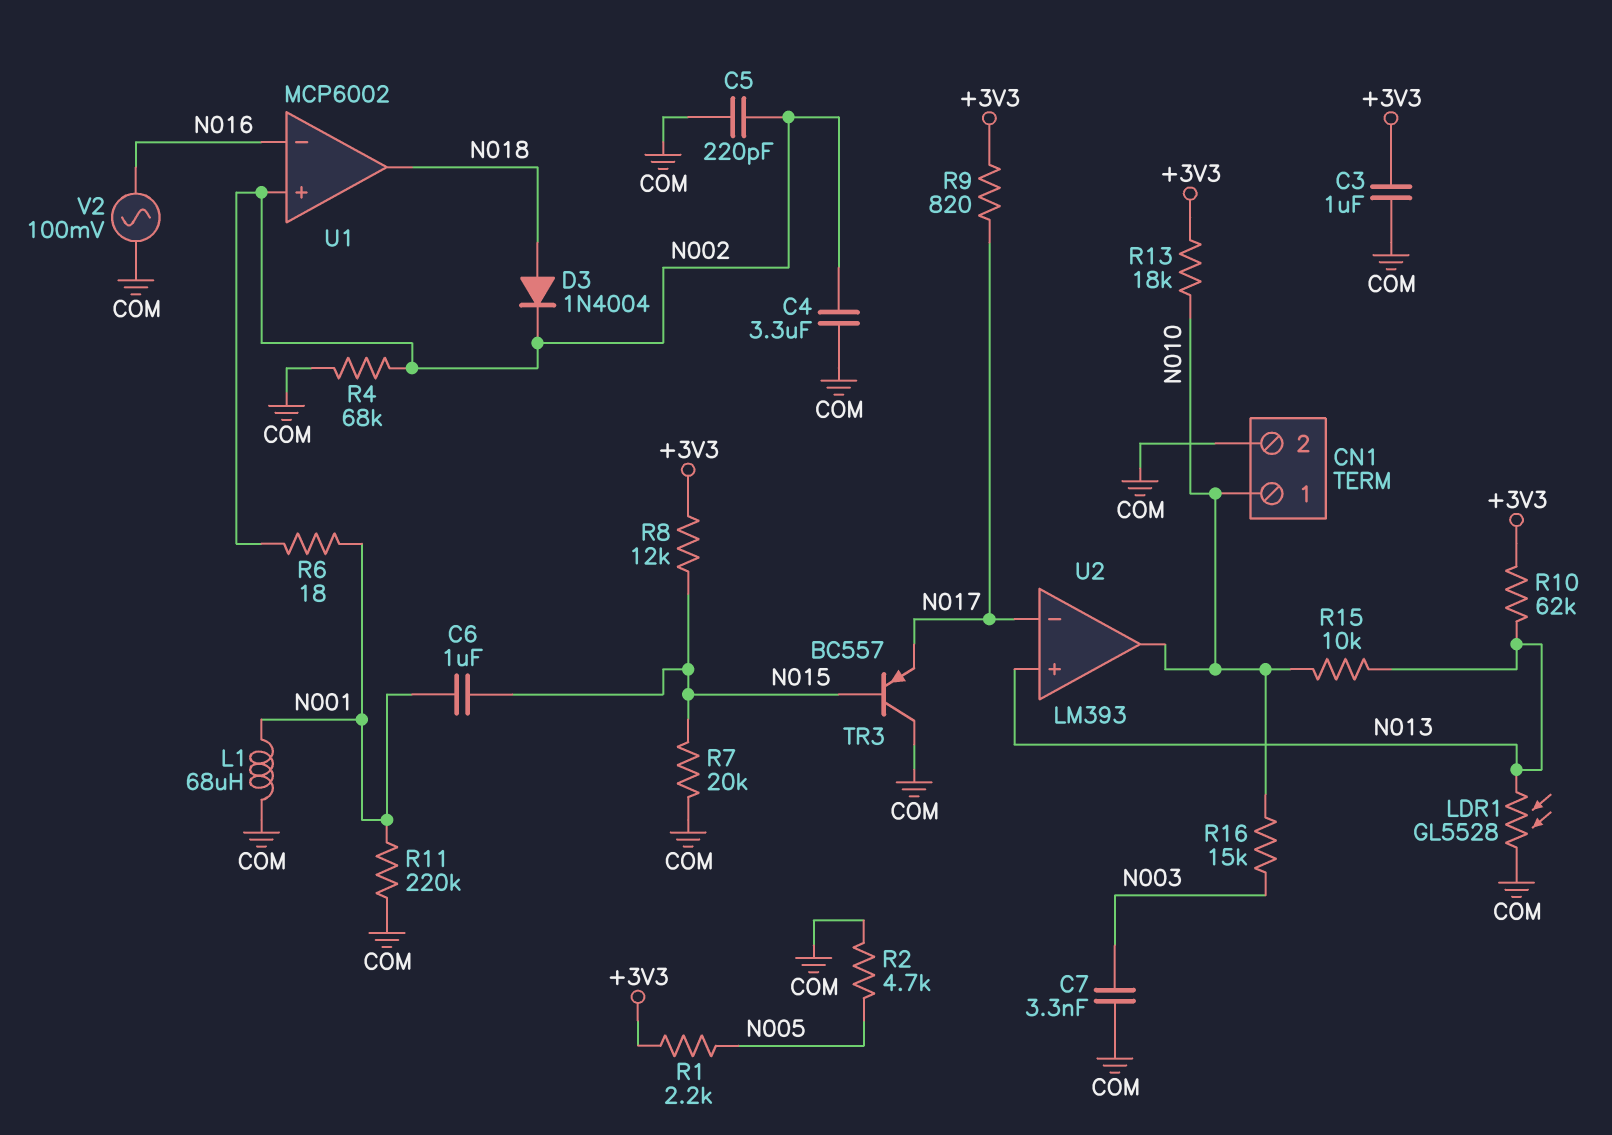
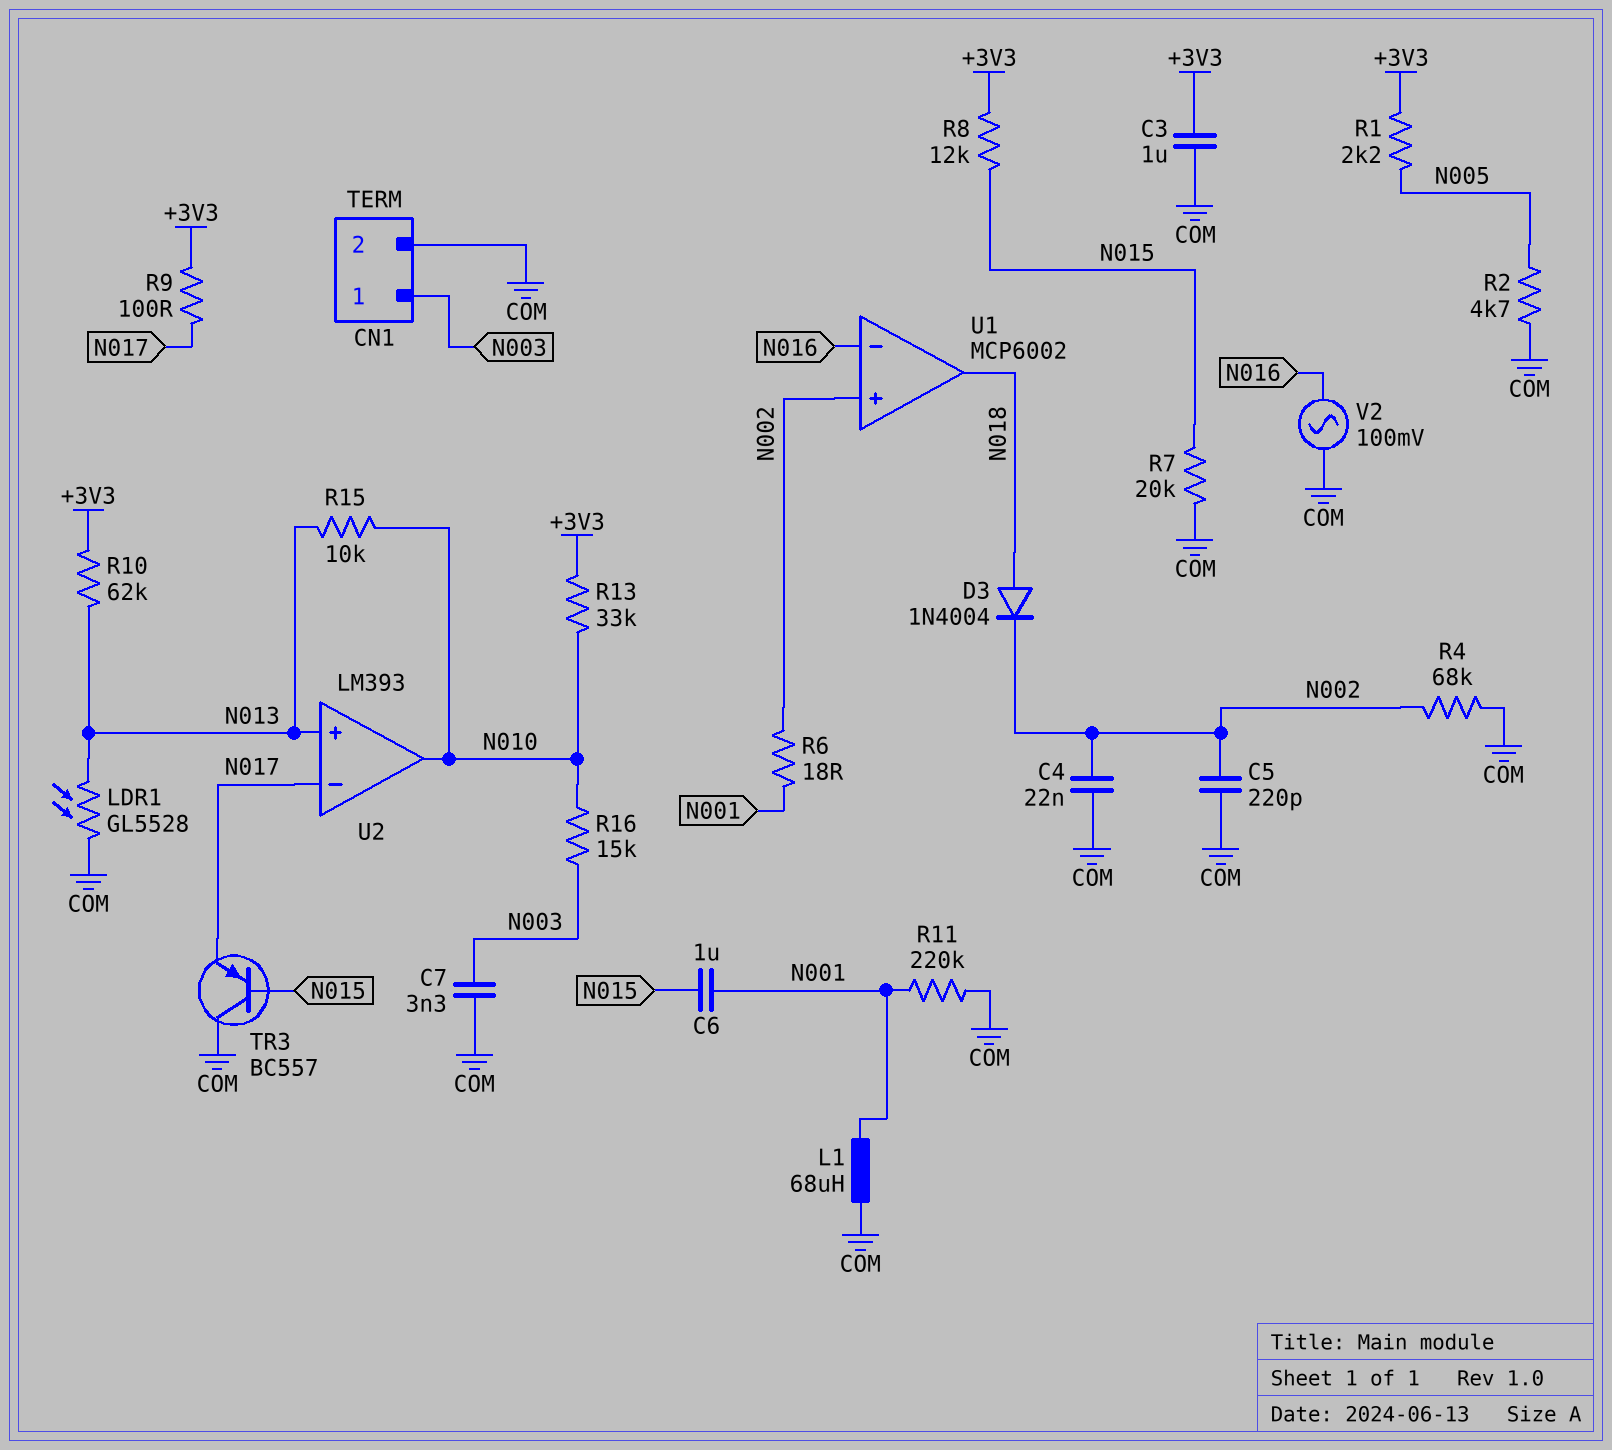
C4: 3.3uF (COM, N002) -> 22nF (COM, N002)
CN1 pin 1: N010 -> N003
R9: 820 (+3V3, N017) -> 100 (+3V3, N017)
R13: 18k (+3V3, N010) -> 33k (+3V3, N010)

